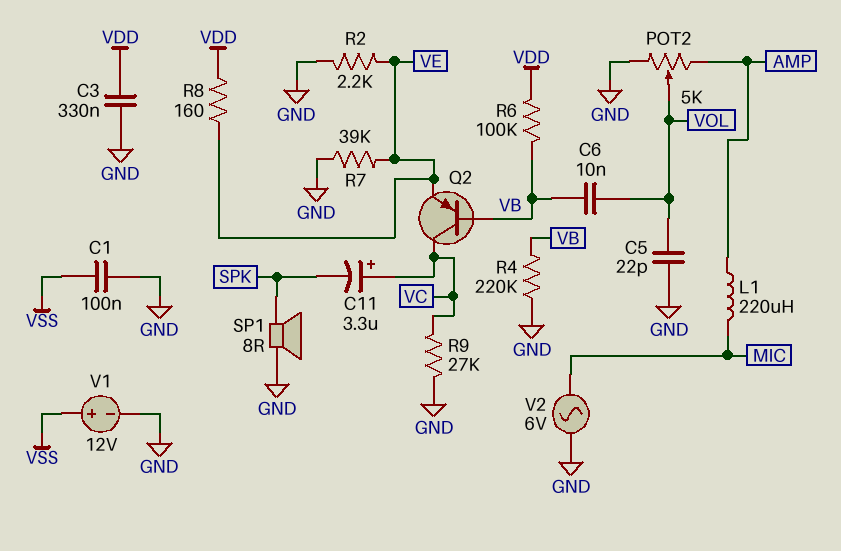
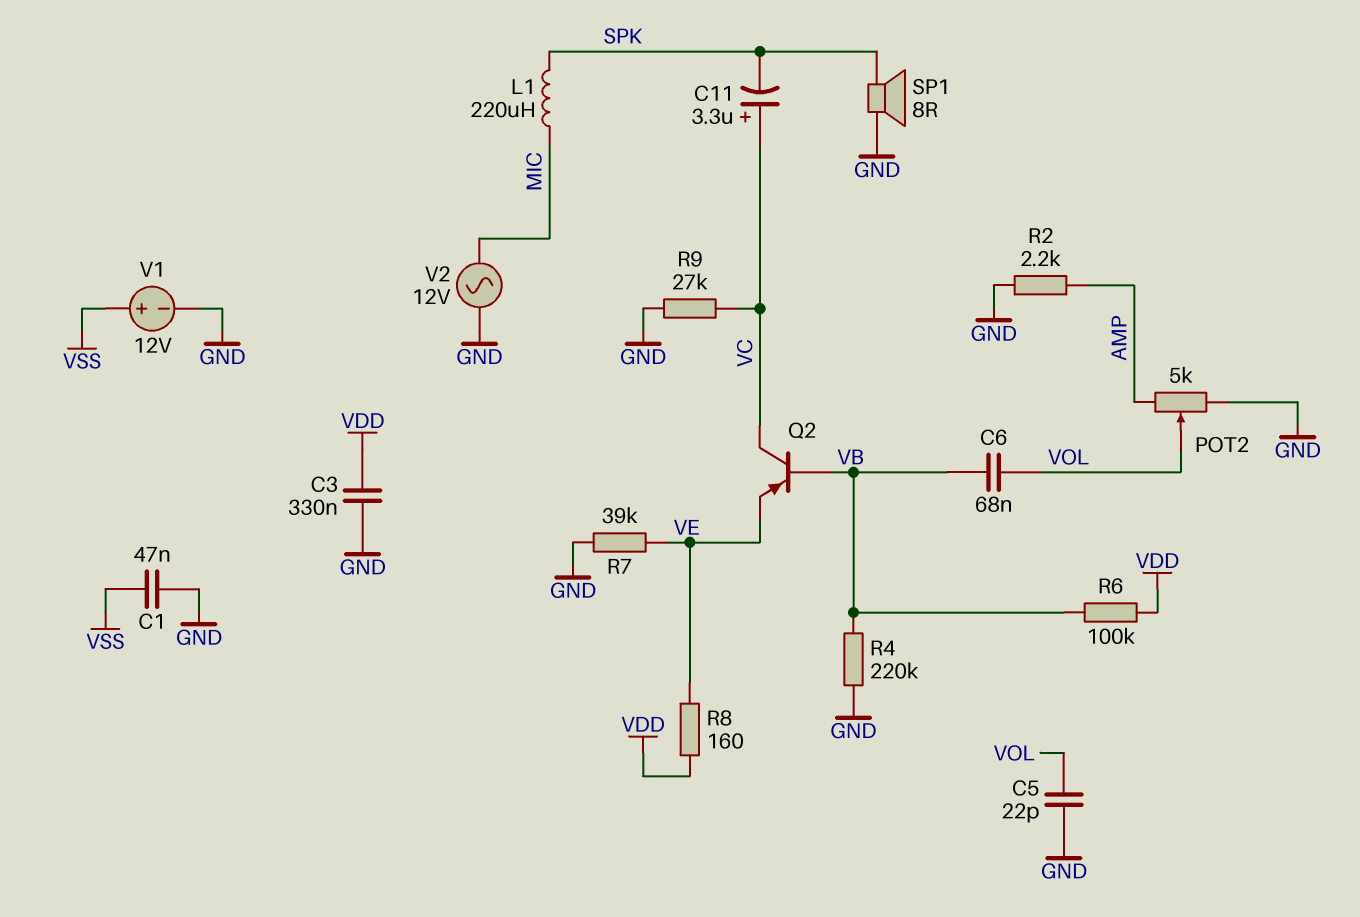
C1: 100nF (GND, VSS) -> 47nF (GND, VSS)
C6: 10nF (VB, VOL) -> 68nF (VB, VOL)
L1: 220uH (AMP, MIC) -> 220uH (MIC, SPK)
R2: 2.2k (GND, VE) -> 2.2k (AMP, GND)
V2: AC 6V (GND, MIC) -> AC 12V (GND, MIC)

